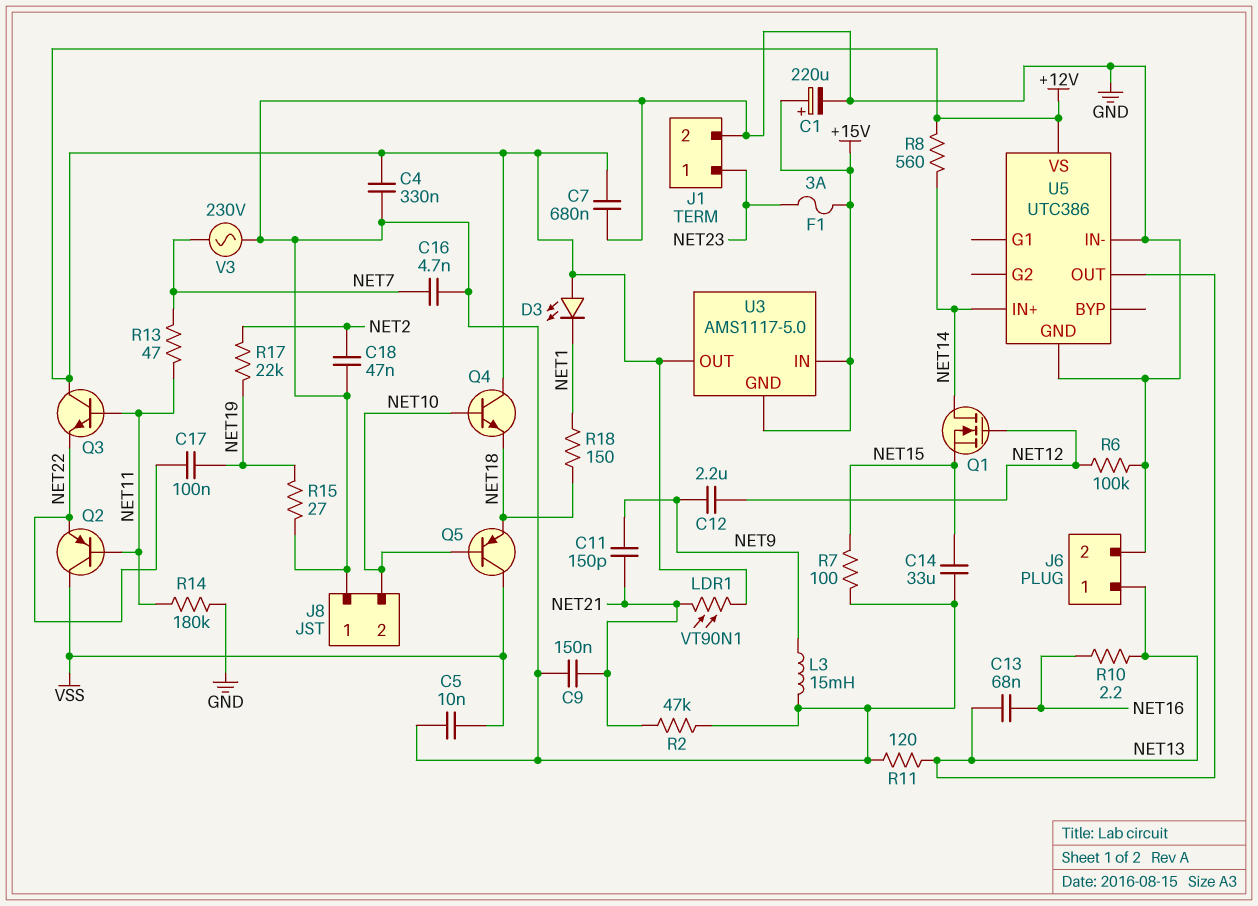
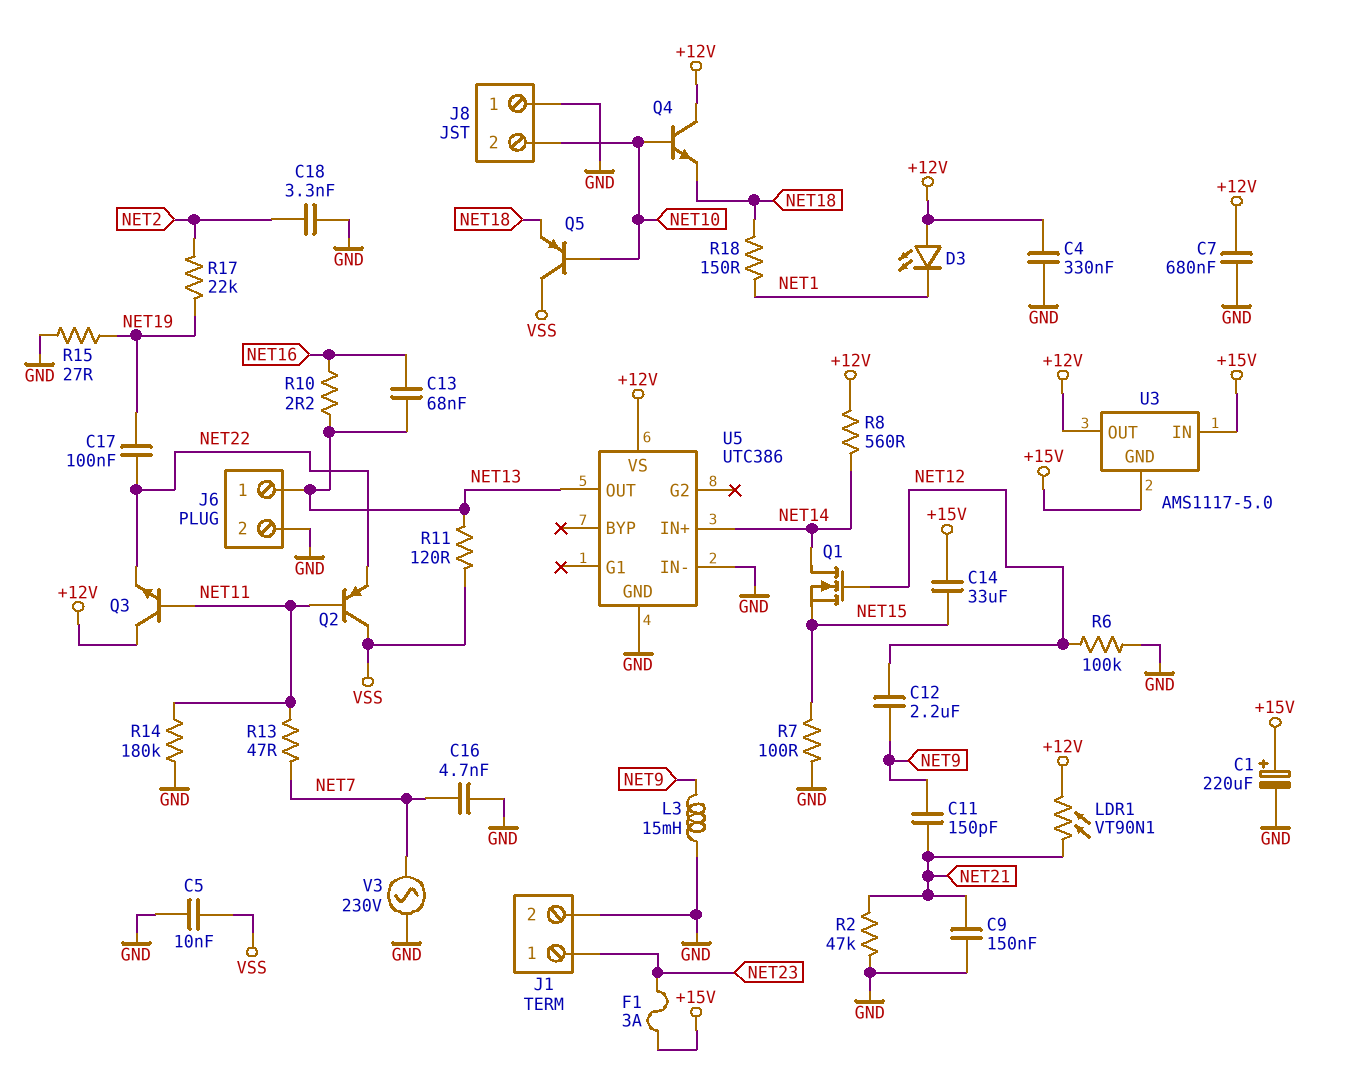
C14: 33uF (GND, NET15) -> 33uF (+15V, NET15)
C18: 47nF (GND, NET2) -> 3.3nF (GND, NET2)
R11: 120 (GND, NET13) -> 120 (NET13, VSS)

